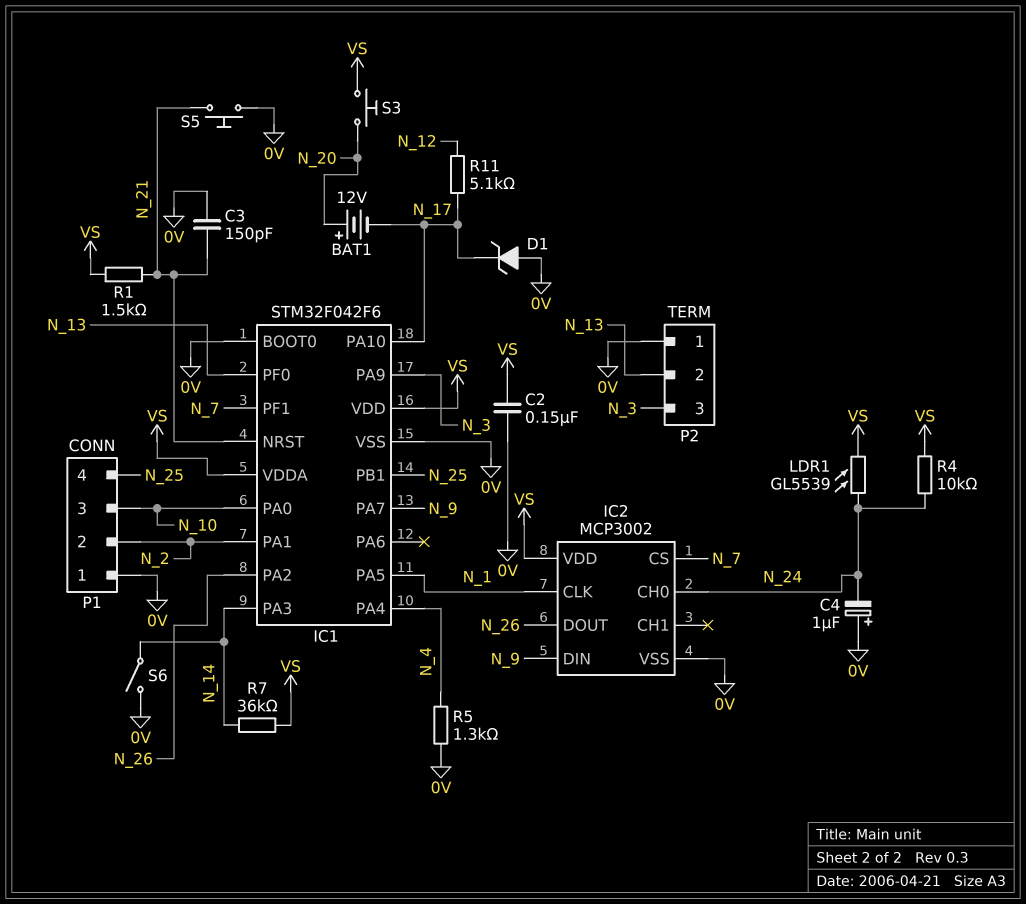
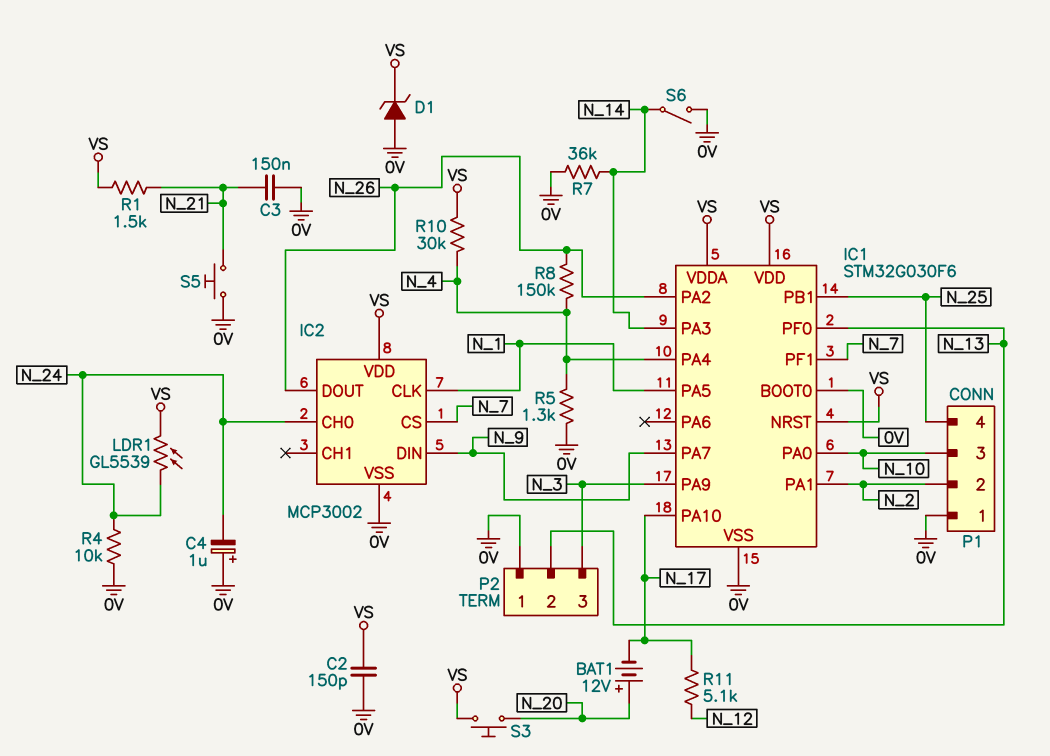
C2: 150nF (0V, VS) -> 150pF (0V, VS)
C3: 150pF (0V, N_21) -> 150nF (0V, N_21)
D1: zener (A 0V, K N_17) -> zener (A 0V, K VS)
IC1: STM32F042F6 -> STM32G030F6
IC1 pin NRST: N_21 -> VS
R4: 10k (N_24, VS) -> 10k (0V, N_24)
R7: 36k (N_14, VS) -> 36k (0V, N_14)
R8: none -> 150k (N_4, N_26)
R10: none -> 30k (N_4, VS)

